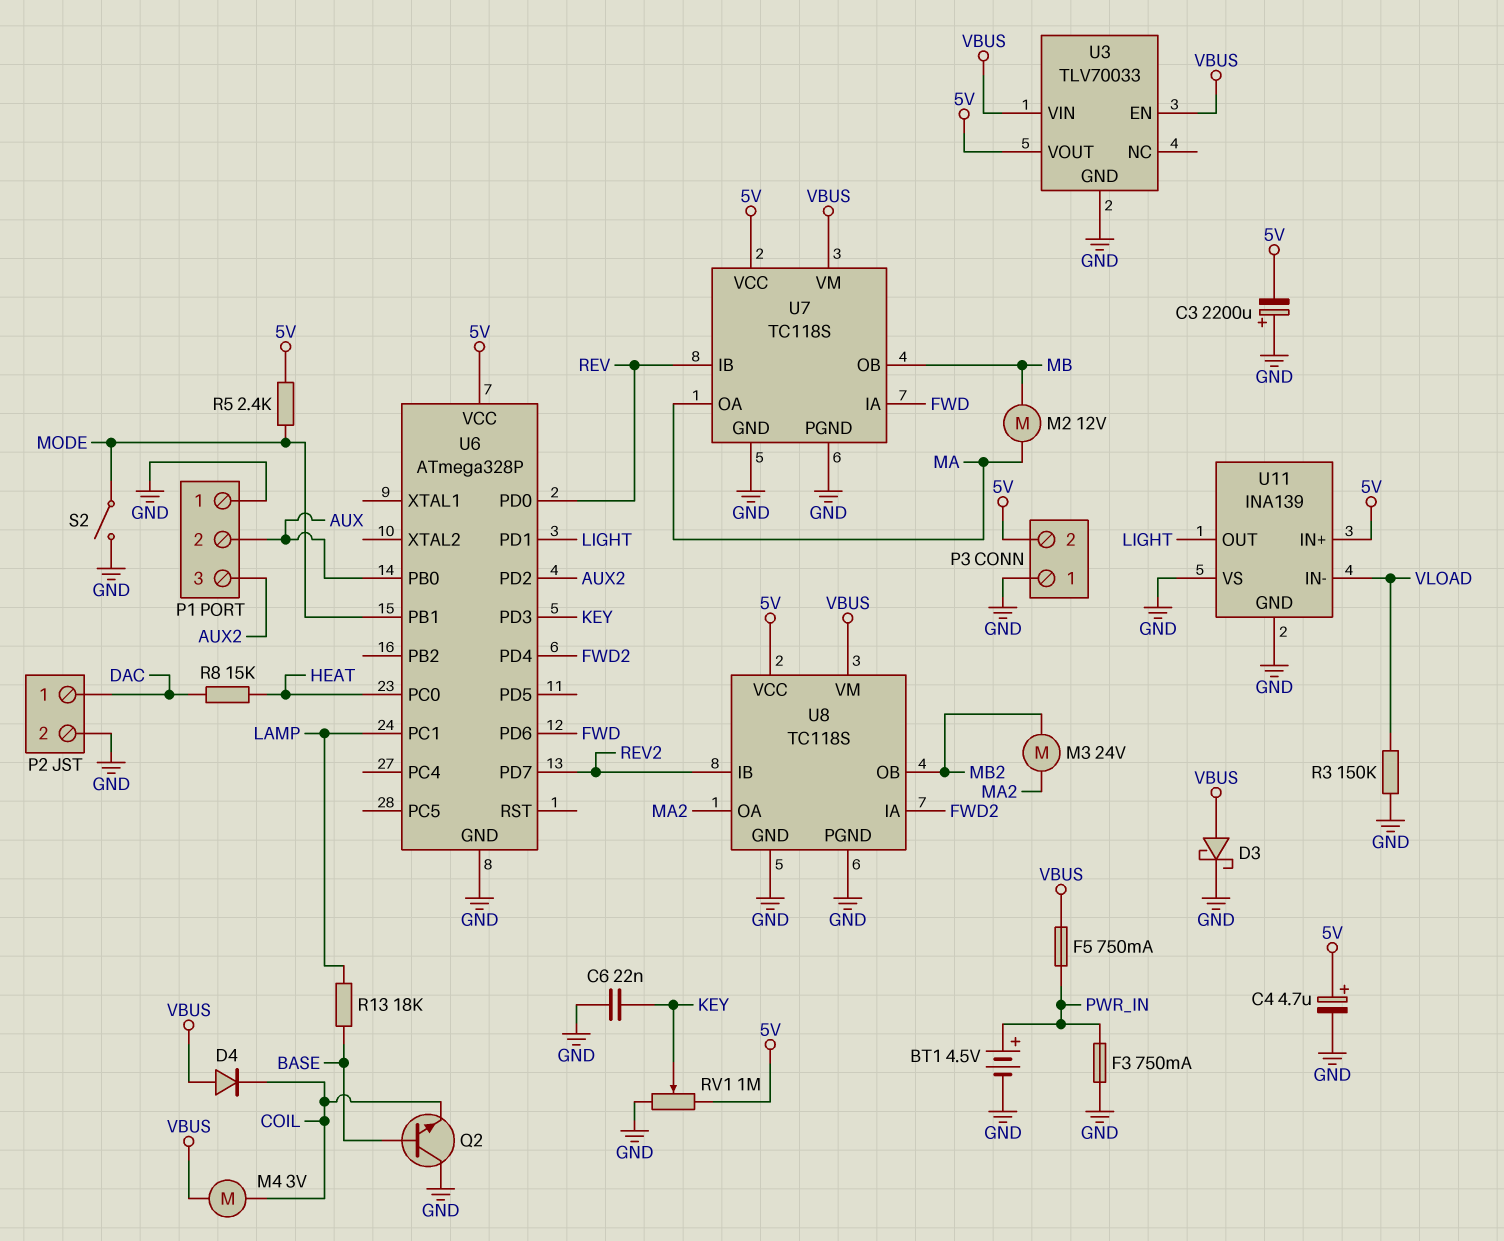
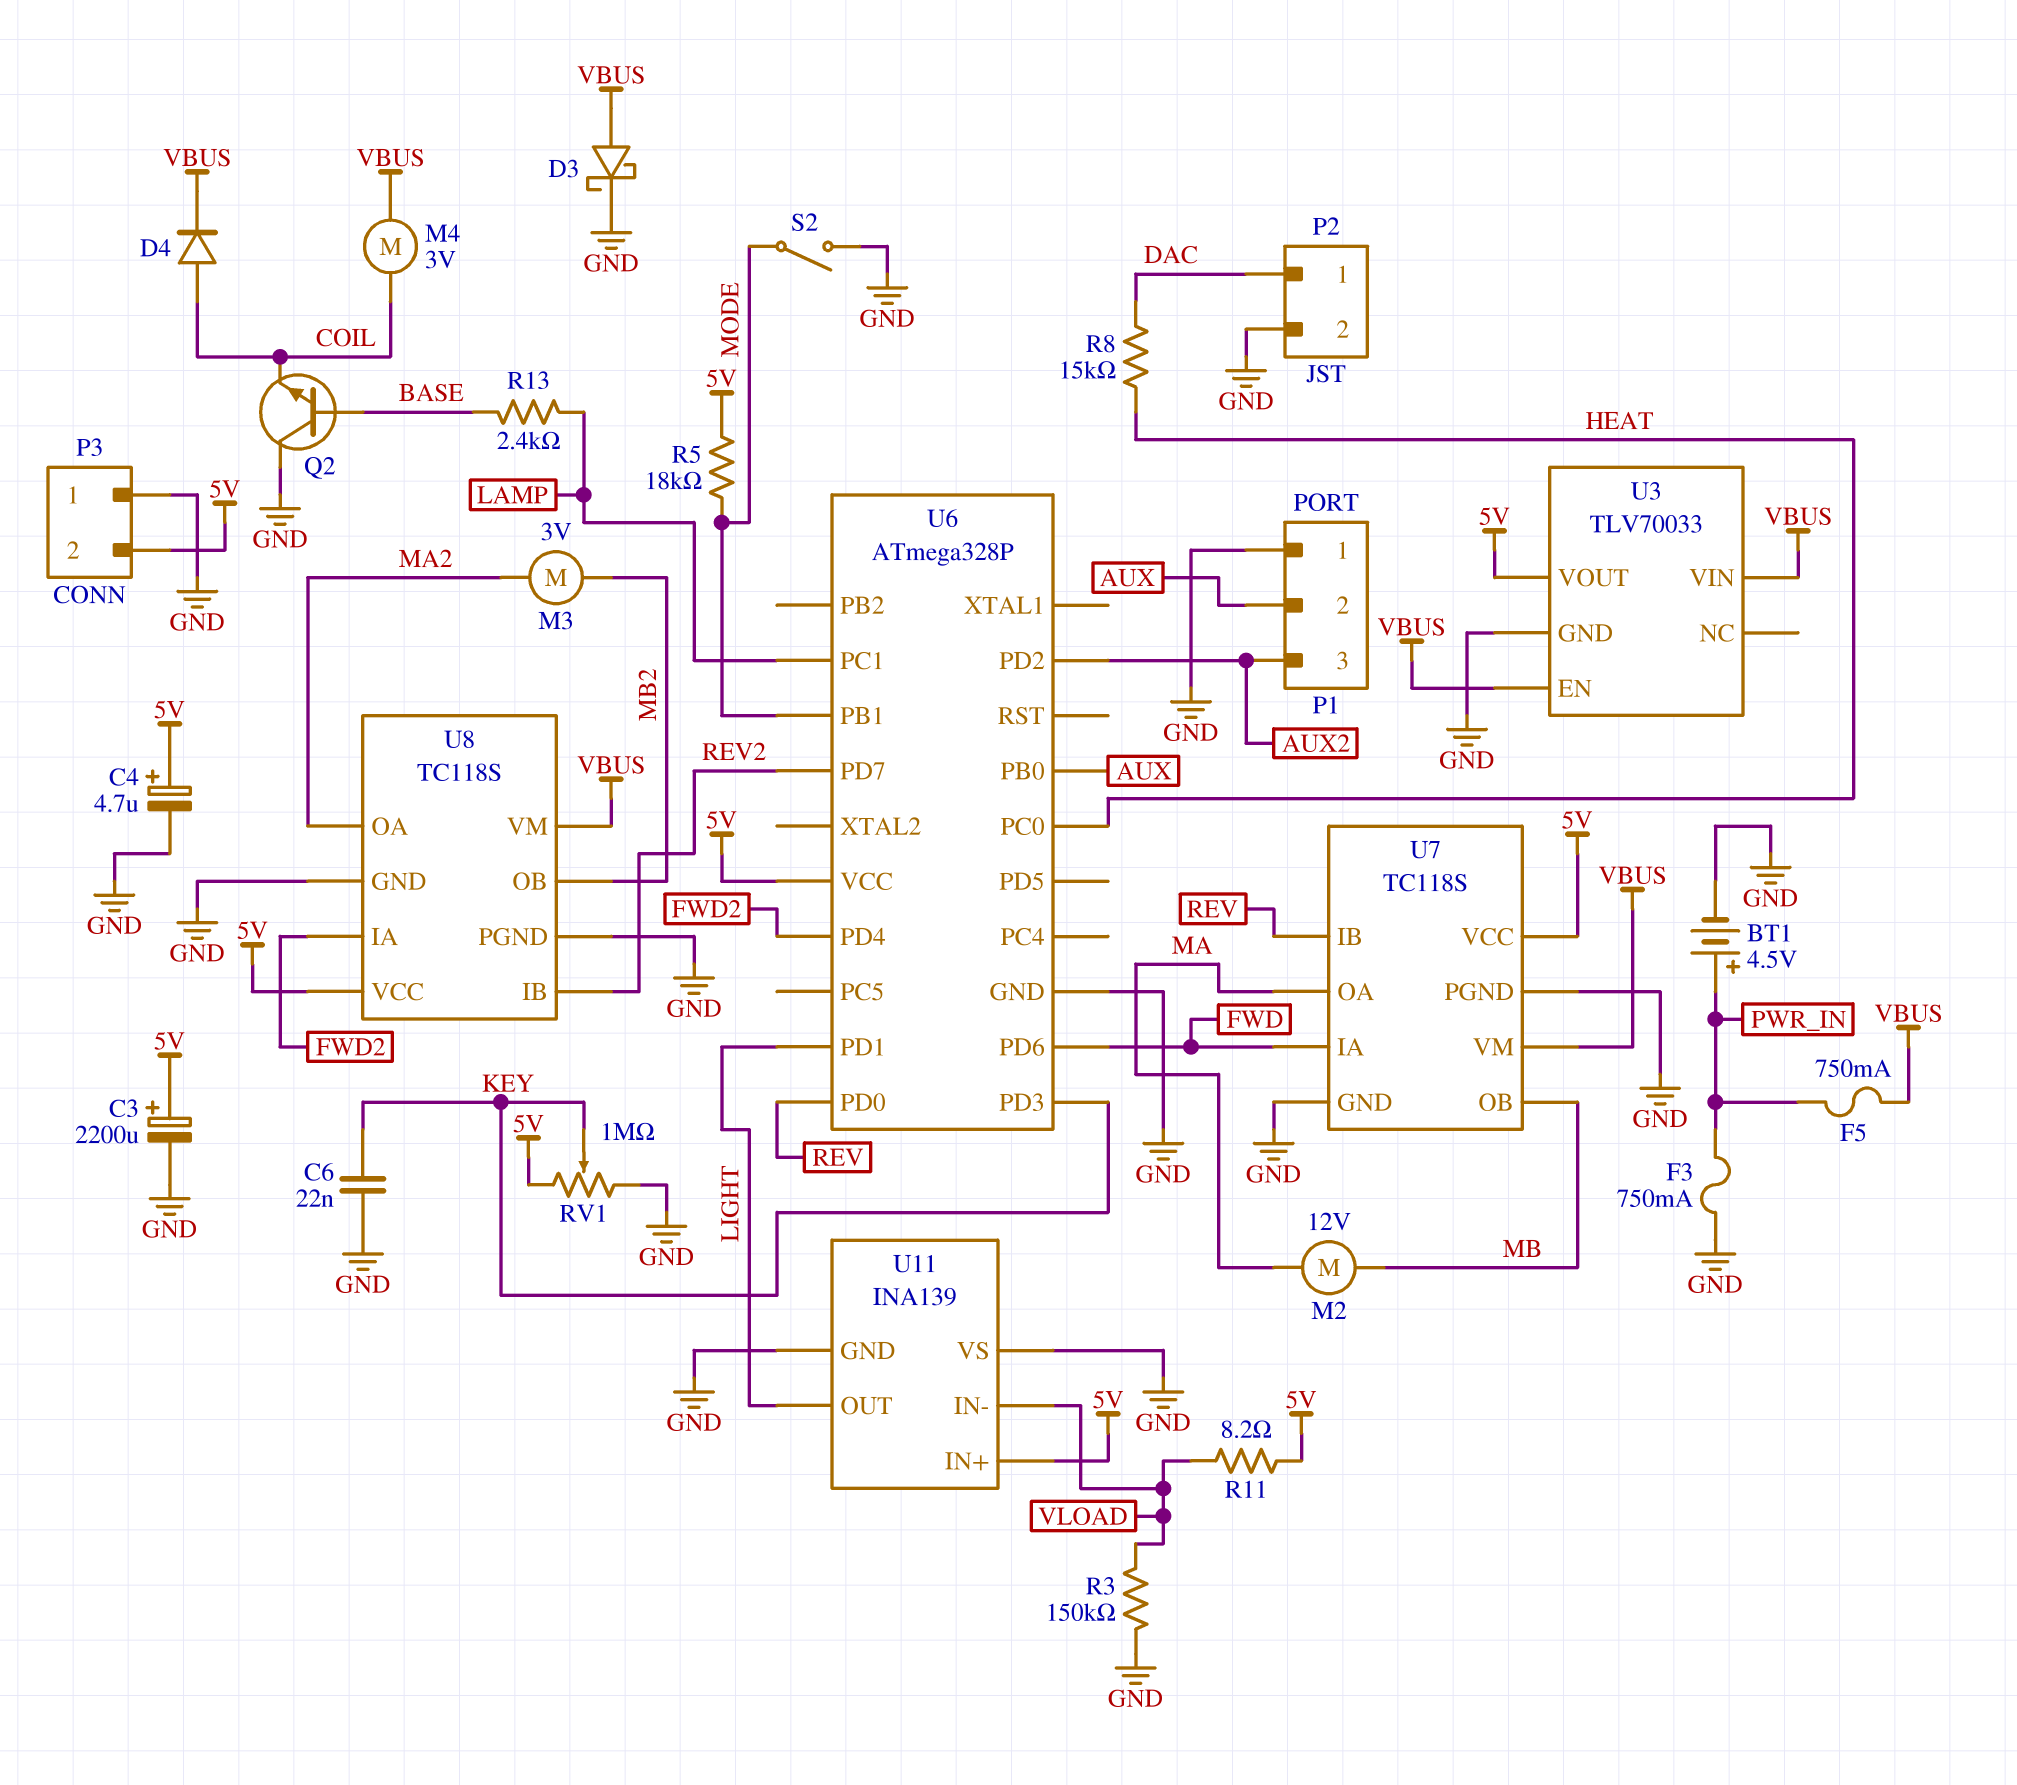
C3: 2200uF (plus GND, minus 5V) -> 2200uF (plus 5V, minus GND)
D4: diode (A VBUS, K COIL) -> diode (A COIL, K VBUS)
M3: motor 24V (MA2, MB2) -> motor 3V (MA2, MB2)
R5: 2.4k (5V, MODE) -> 18k (5V, MODE)
R11: none -> 8.2 (5V, VLOAD)
R13: 18k (BASE, LAMP) -> 2.4k (BASE, LAMP)

